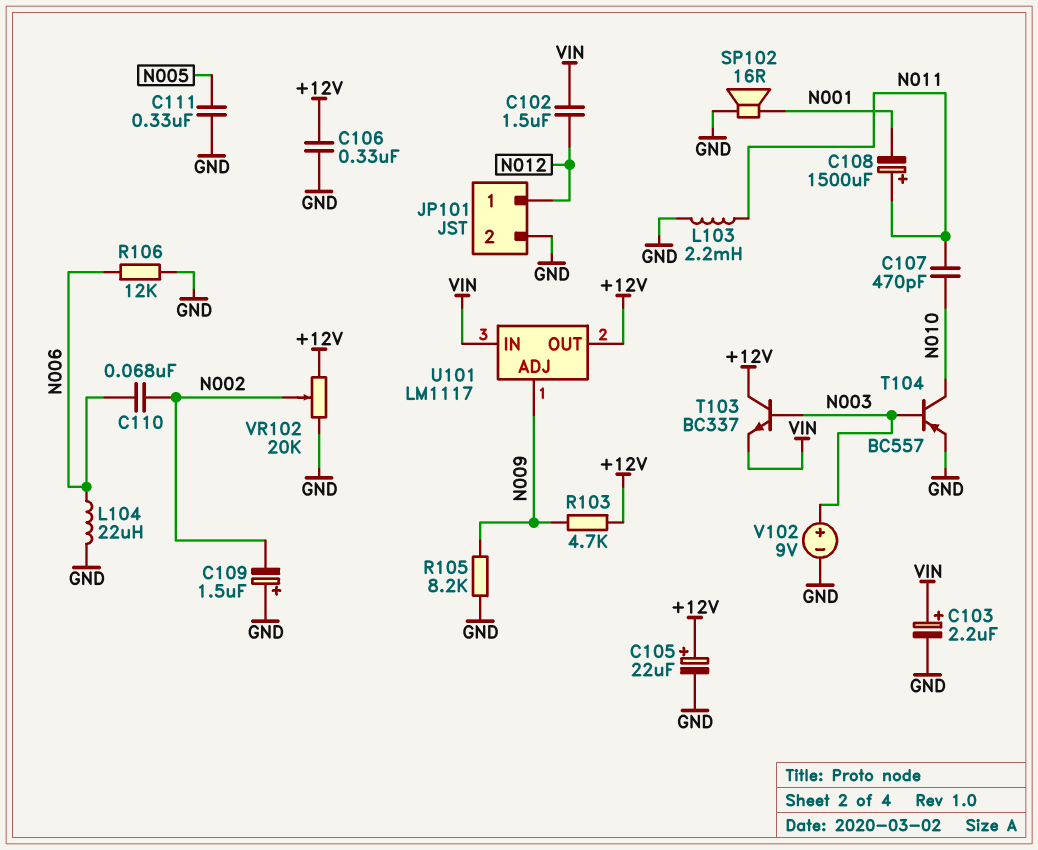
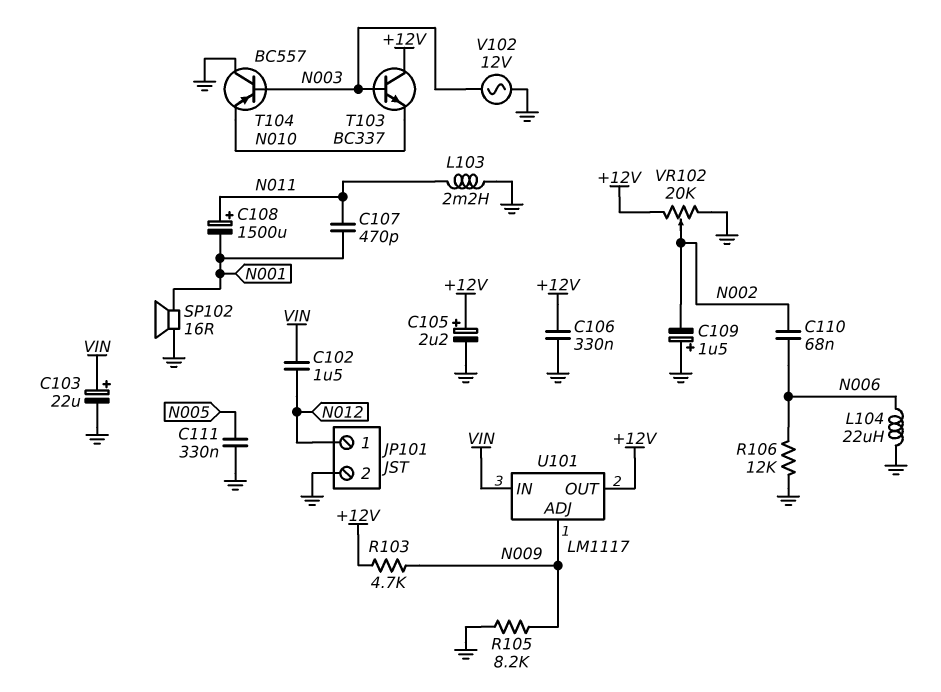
C103: 2.2uF (plus VIN, minus GND) -> 22uF (plus VIN, minus GND)
C105: 22uF (plus +12V, minus GND) -> 2.2uF (plus +12V, minus GND)
C107: 470pF (N010, N011) -> 470pF (N001, N011)
T103: NPN BC337 (B N003, C +12V, E VIN) -> NPN BC337 (B N003, C +12V, E N010)
T104: PNP BC557 (B N003, C N010, E GND) -> PNP BC557 (B N003, C GND, E N010)
V102: 9V (plus N003, minus GND) -> AC 12V (GND, N003)

